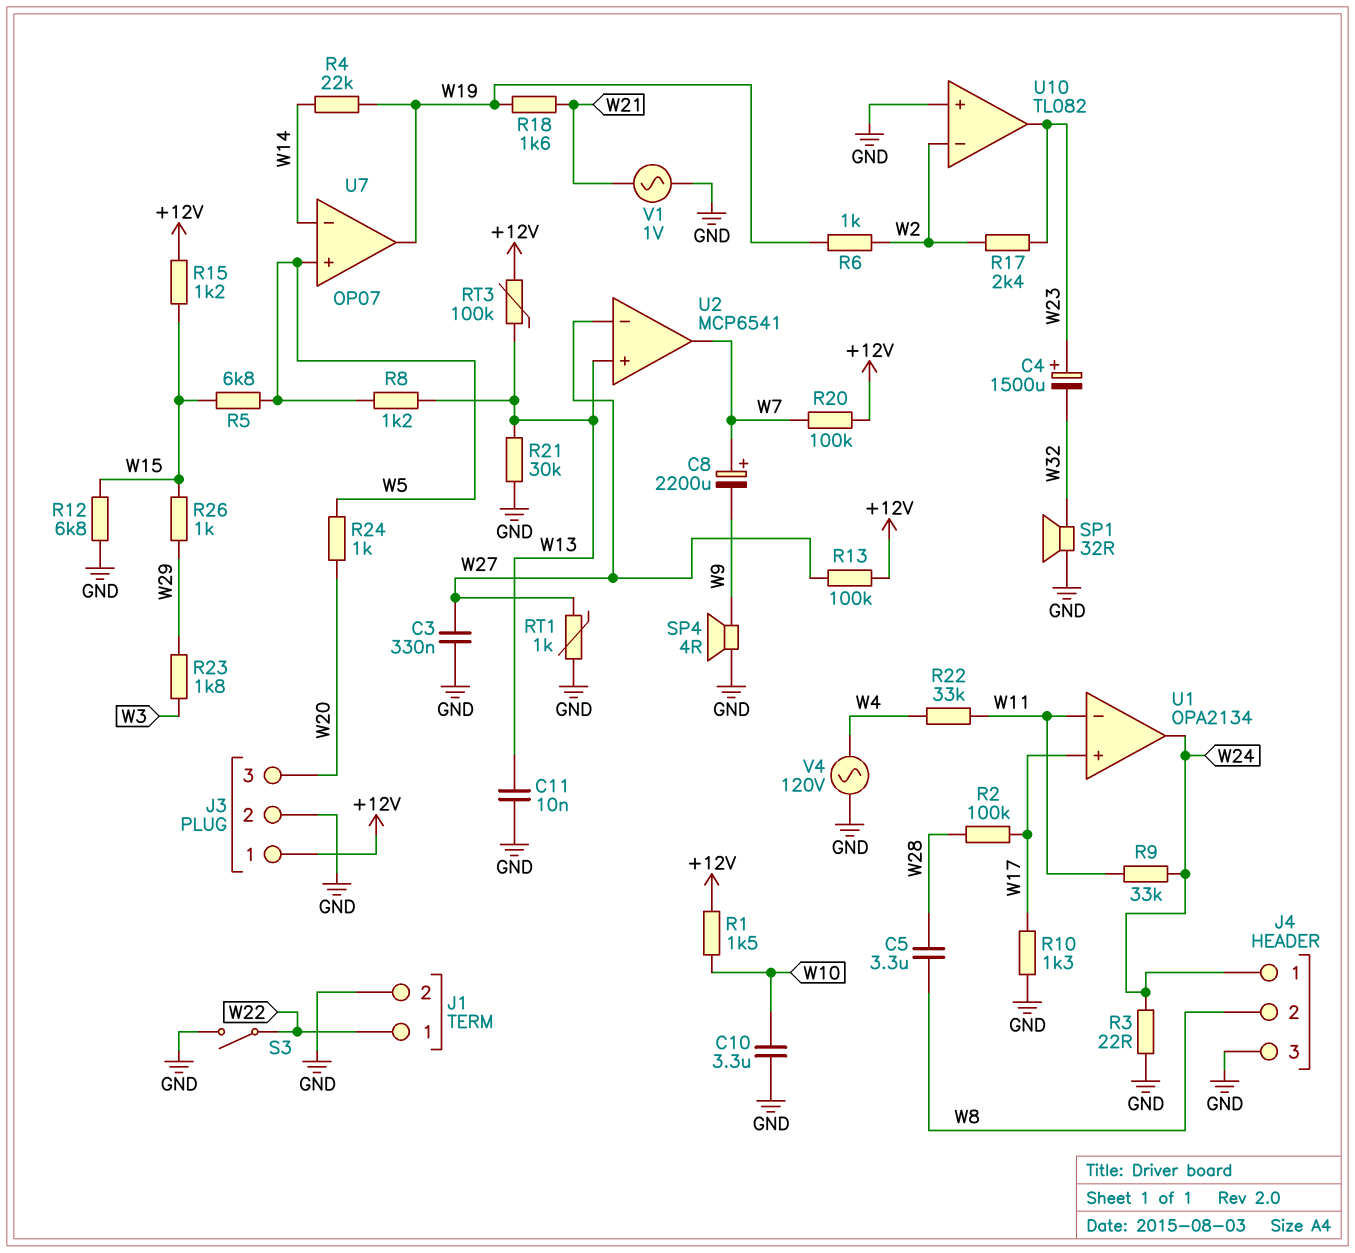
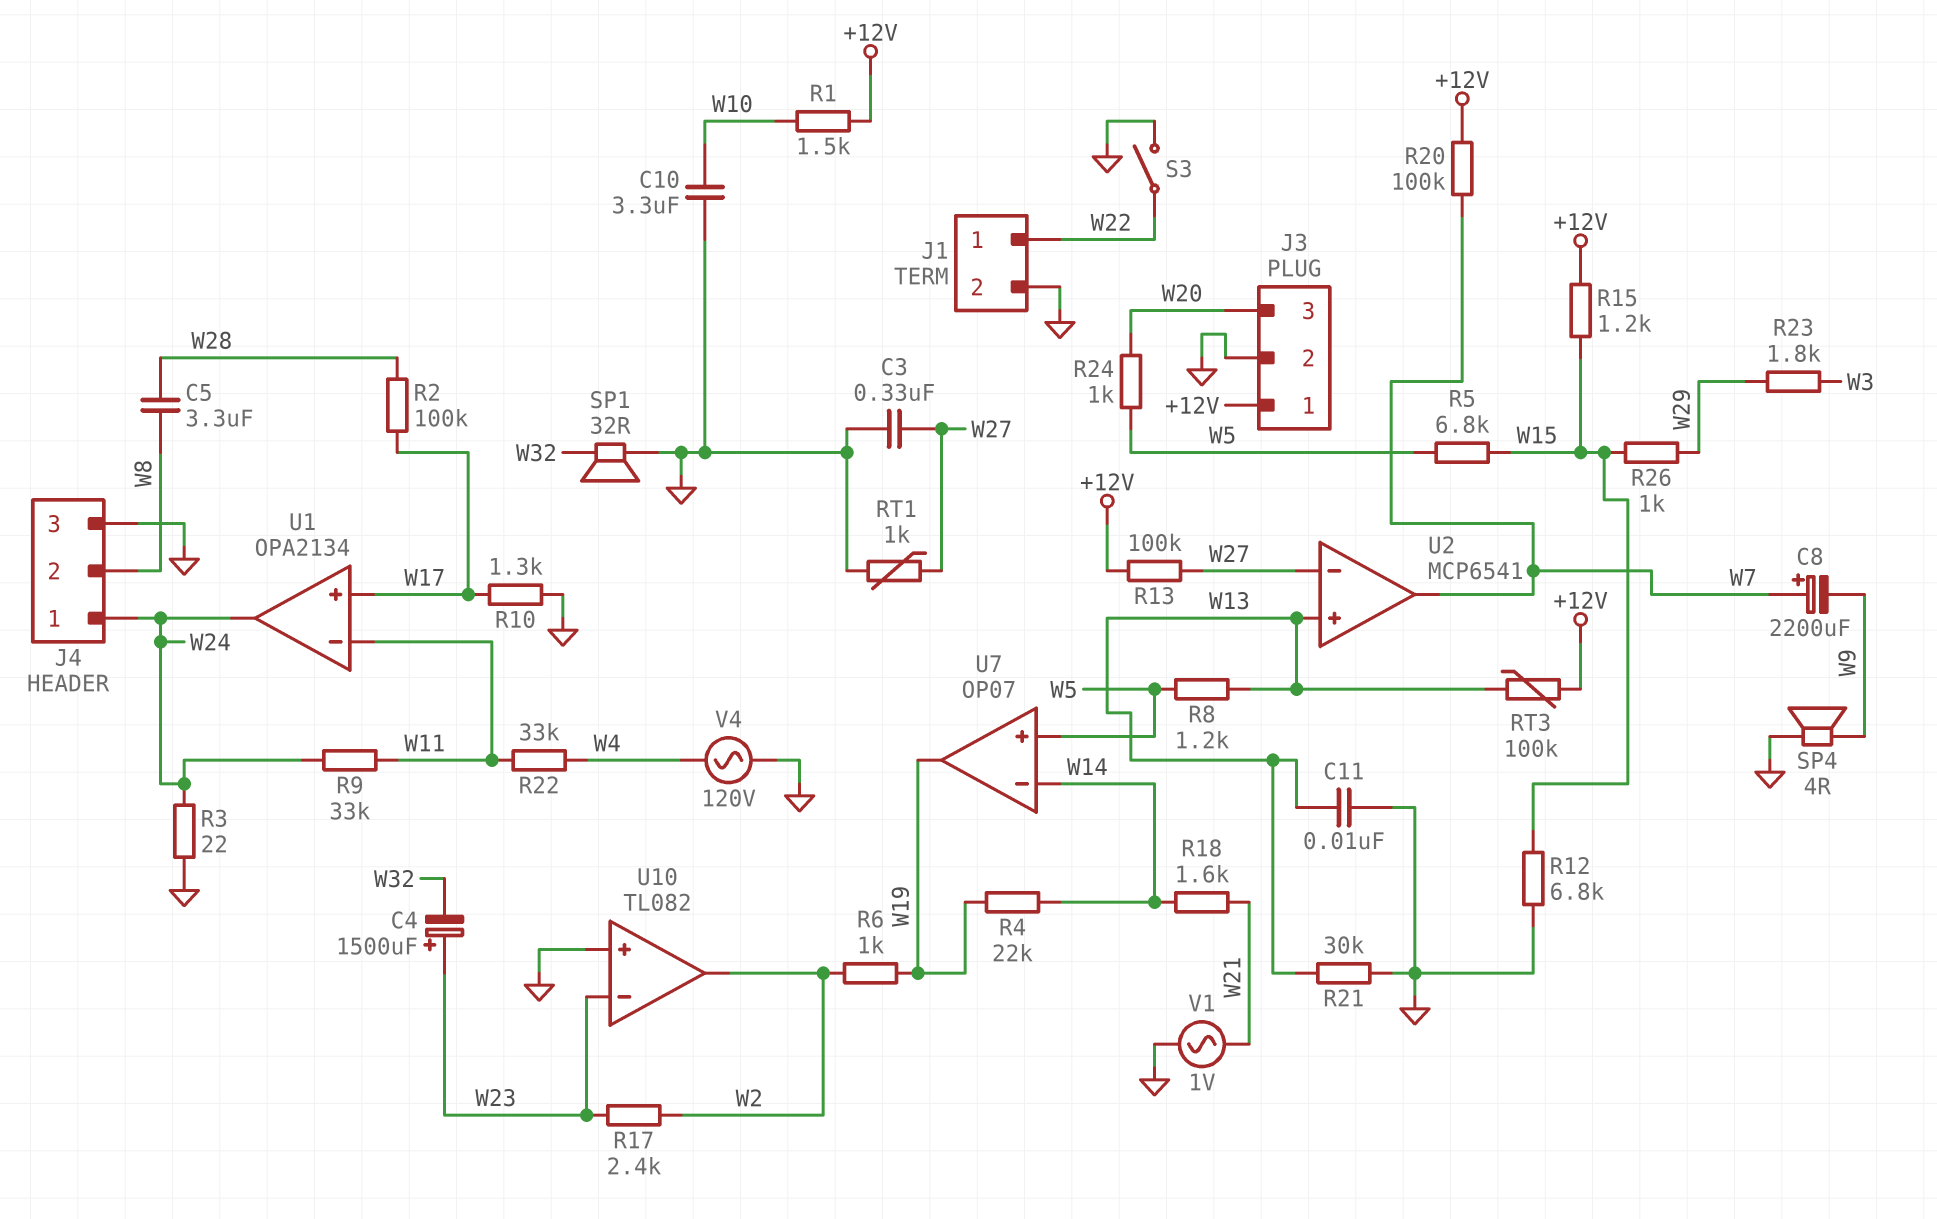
R18: 1.6k (W19, W21) -> 1.6k (W14, W21)
U10 pin in-: W2 -> W23
U10 pin out: W23 -> W2

